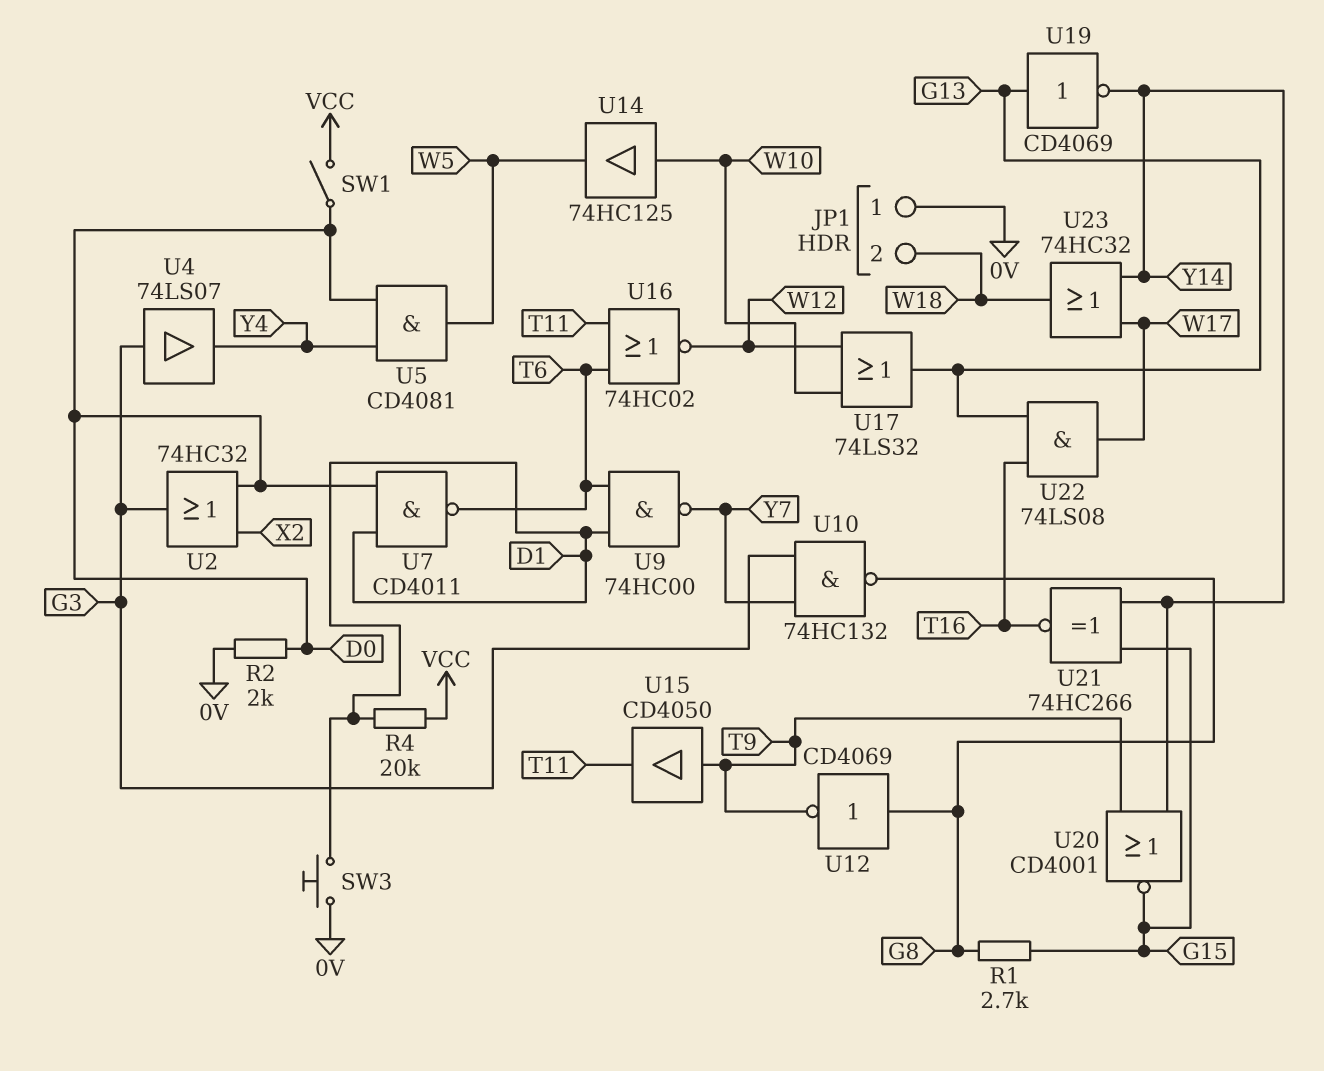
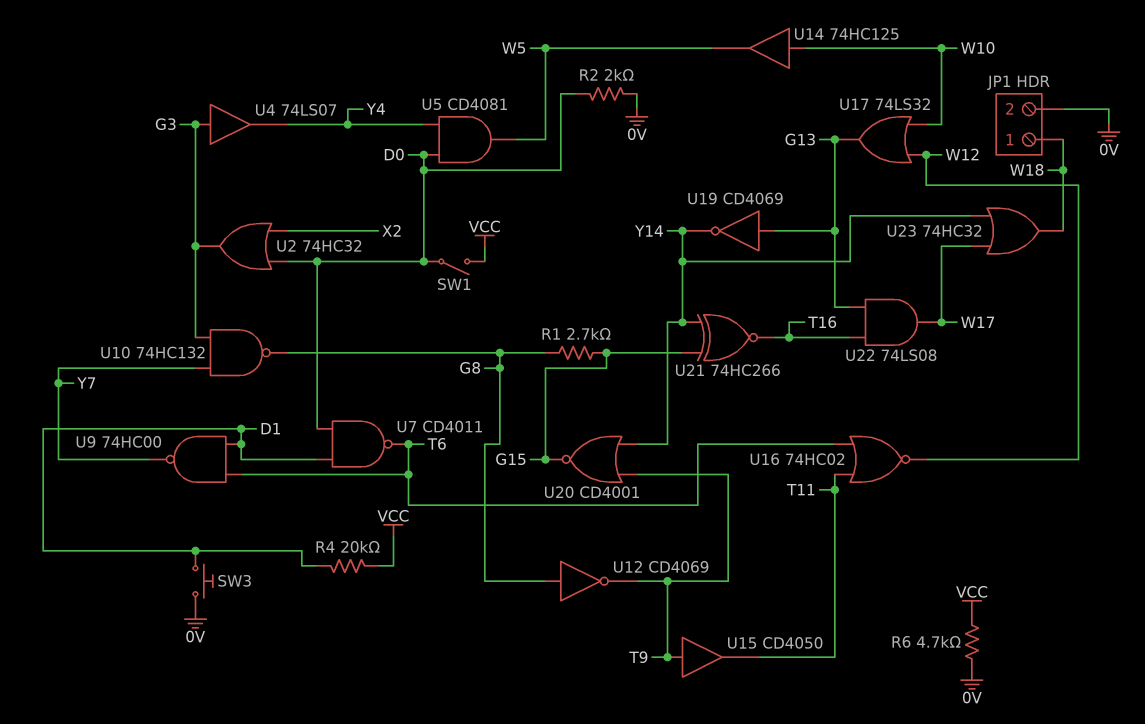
JP1 pin 1: 0V -> W18
JP1 pin 2: W18 -> 0V
R6: none -> 4.7k (0V, VCC)

